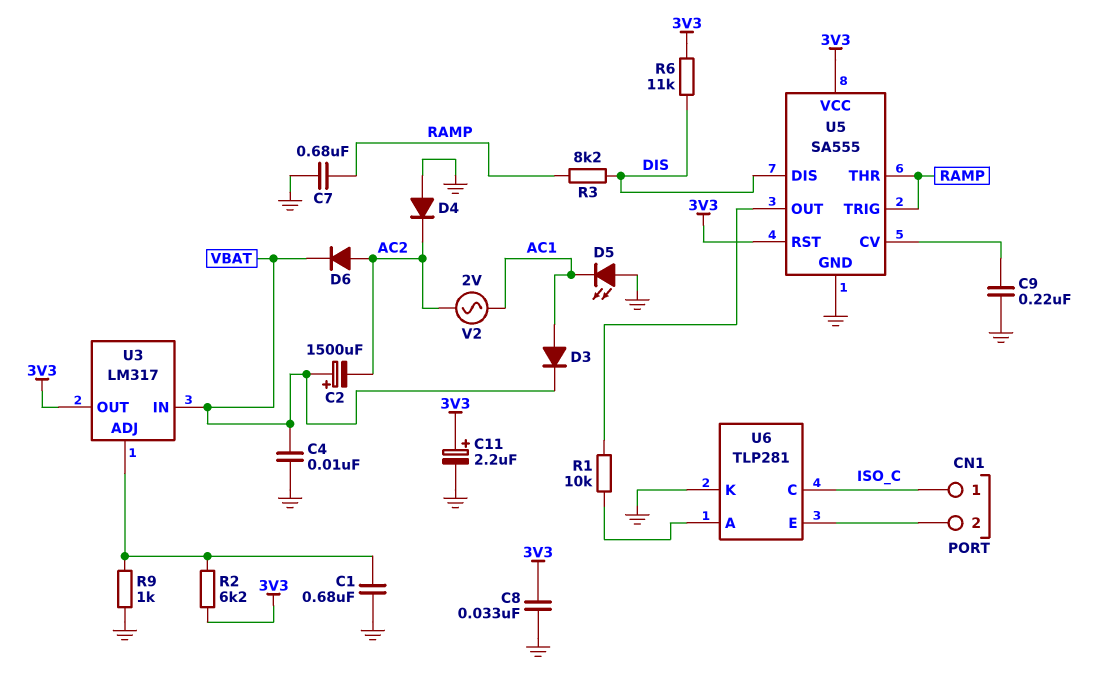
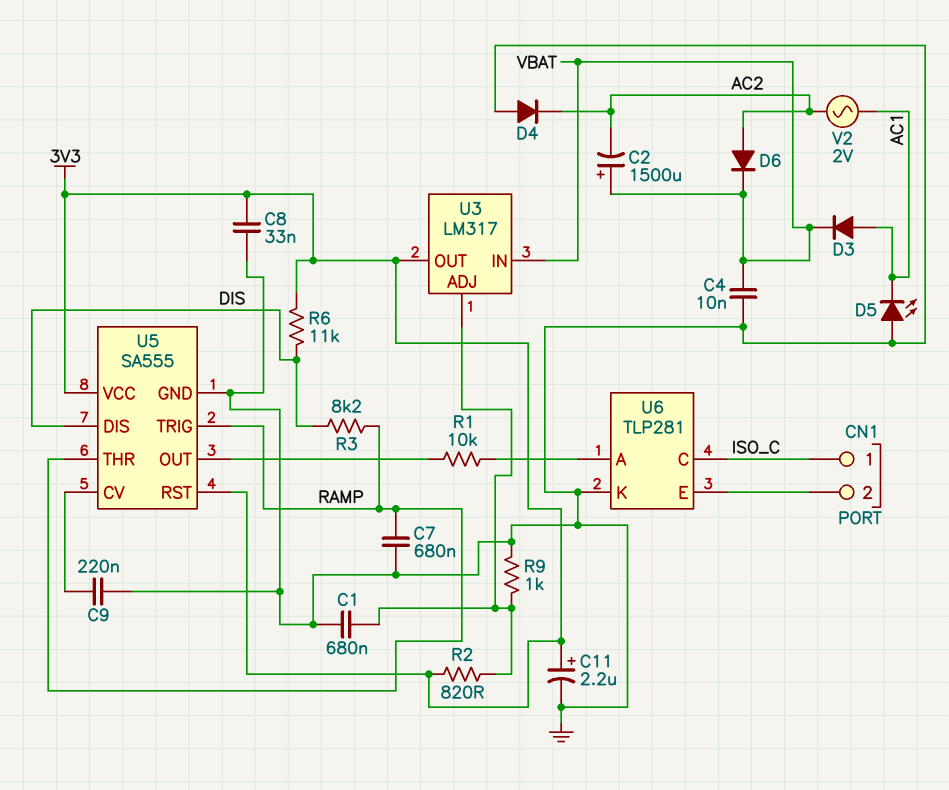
R2: 6.2k (3V3, U3/ADJ) -> 820 (3V3, U3/ADJ)

